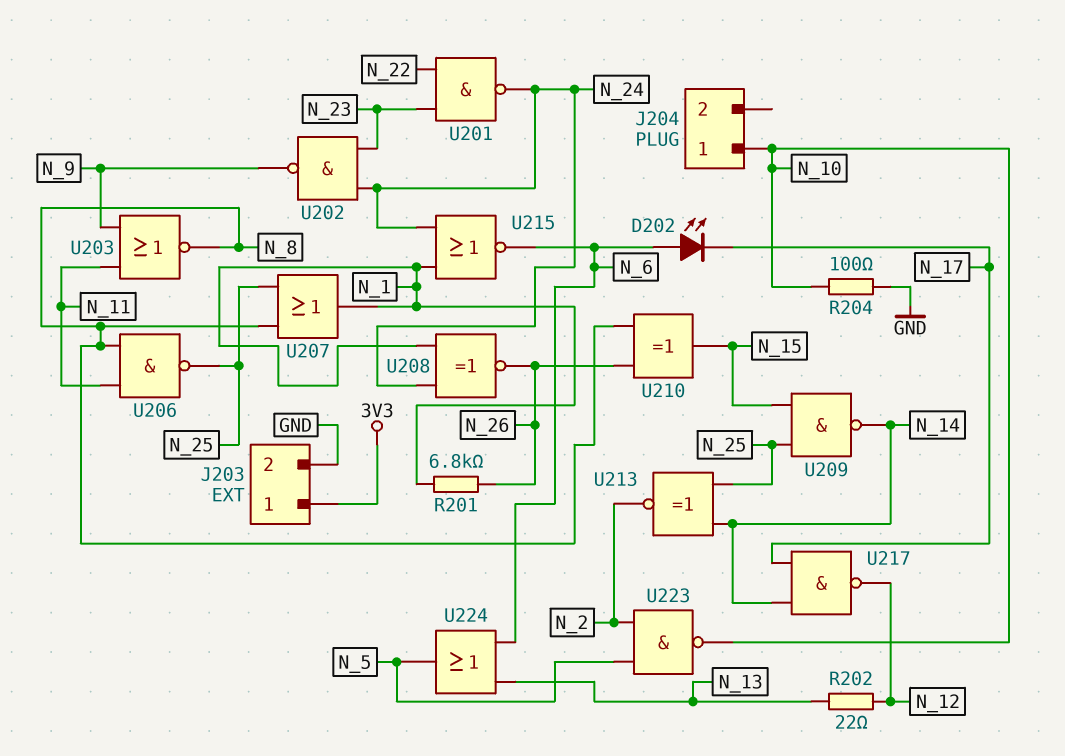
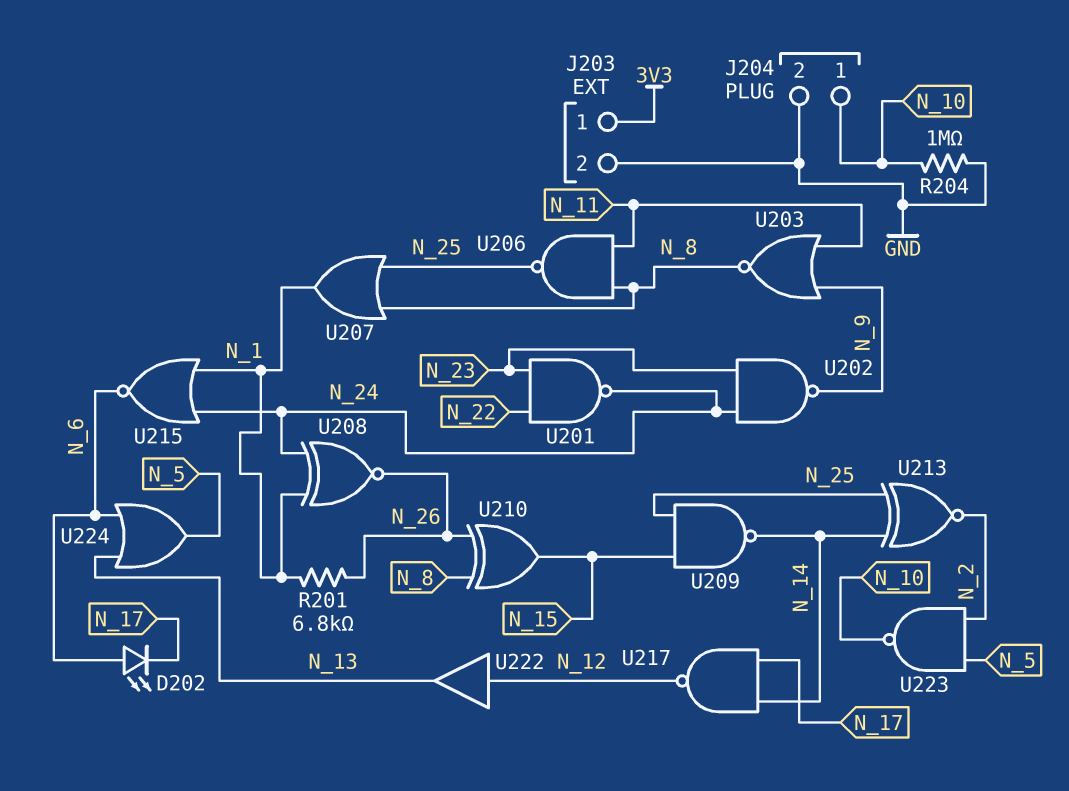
J204 pin 2: none -> GND
R202: 22 (N_12, N_13) -> none
R204: 100 (GND, N_10) -> 1M (GND, N_10)
U222: none -> buffer (in N_12, out N_13)

